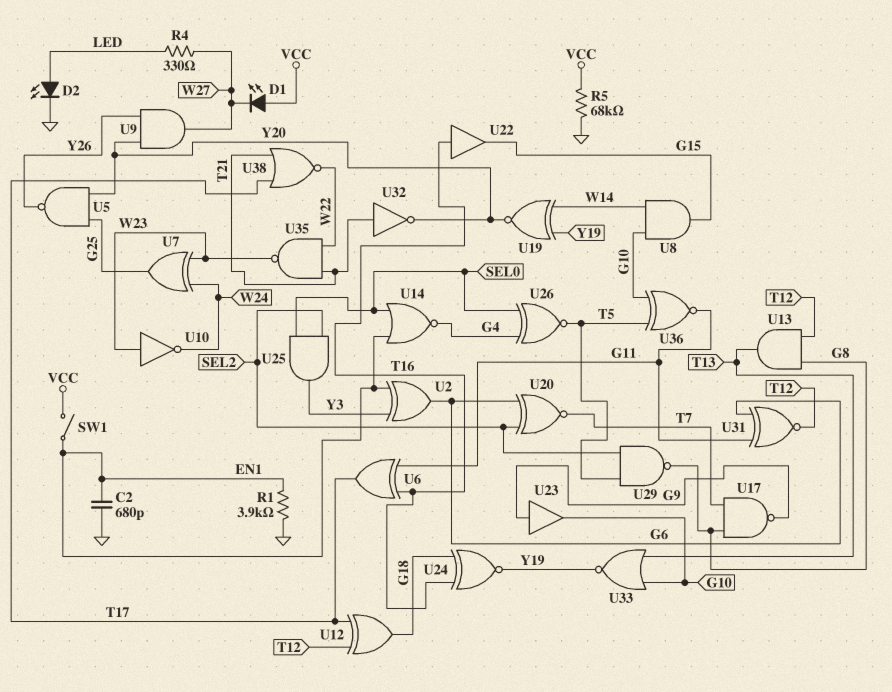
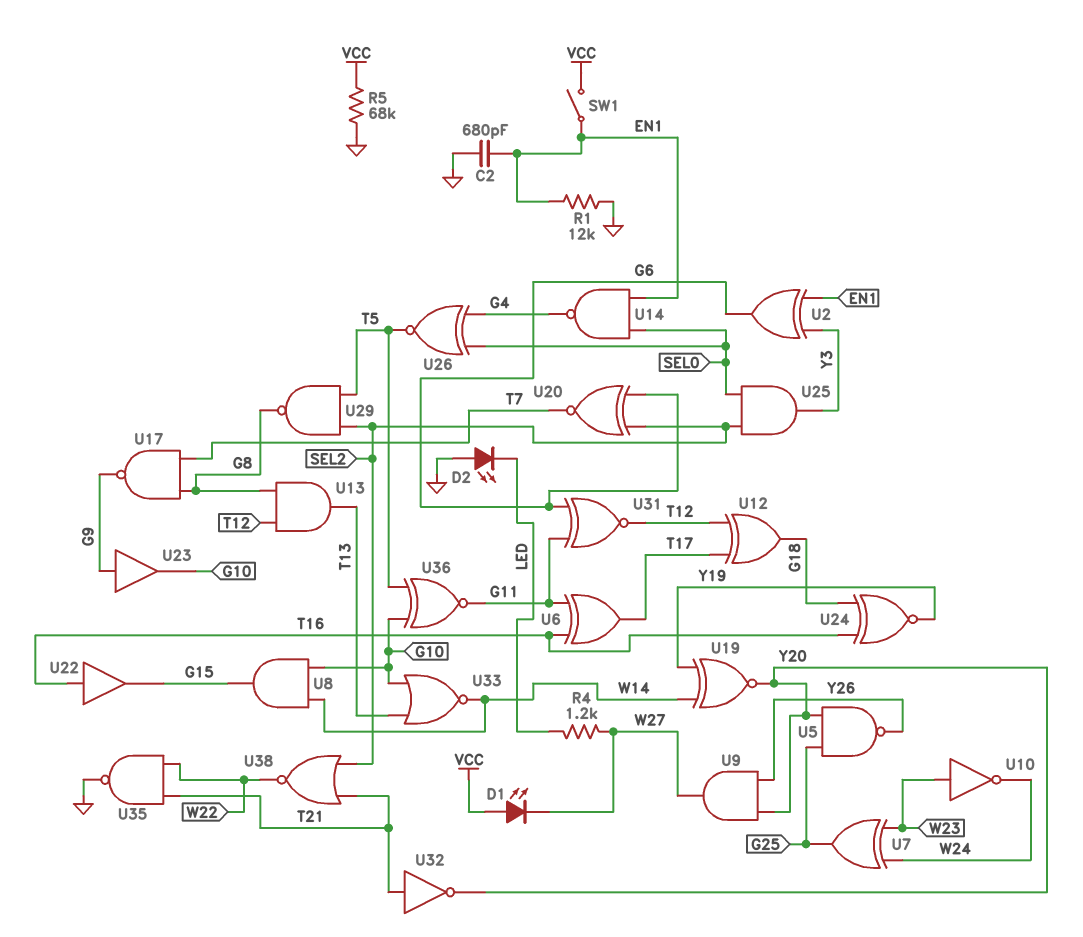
D2: LED (A LED, K GND) -> LED (A GND, K LED)
R1: 3.9k (EN1, GND) -> 12k (EN1, GND)
R4: 330 (LED, W27) -> 1.2k (LED, W27)
U14: NOR (in EN1, in SEL0, out G4) -> NAND (in EN1, in SEL0, out G4)
U33: NOR (in G10, in T13, out Y19) -> NOR (in G10, in T13, out W14)
U35: NAND (in T21, in W22, out W23) -> NAND (in T21, in W22, out GND)
U38: NOR (in T17, in T21, out W22) -> NOR (in SEL2, in T21, out W22)

